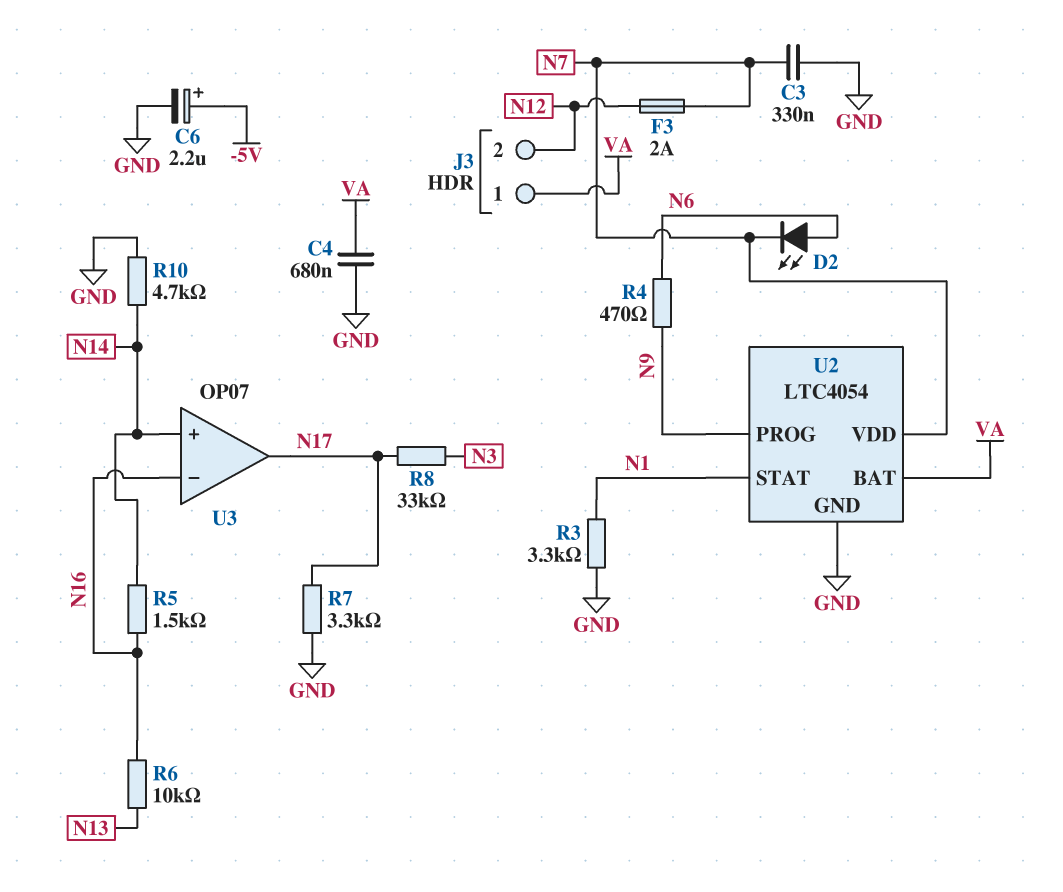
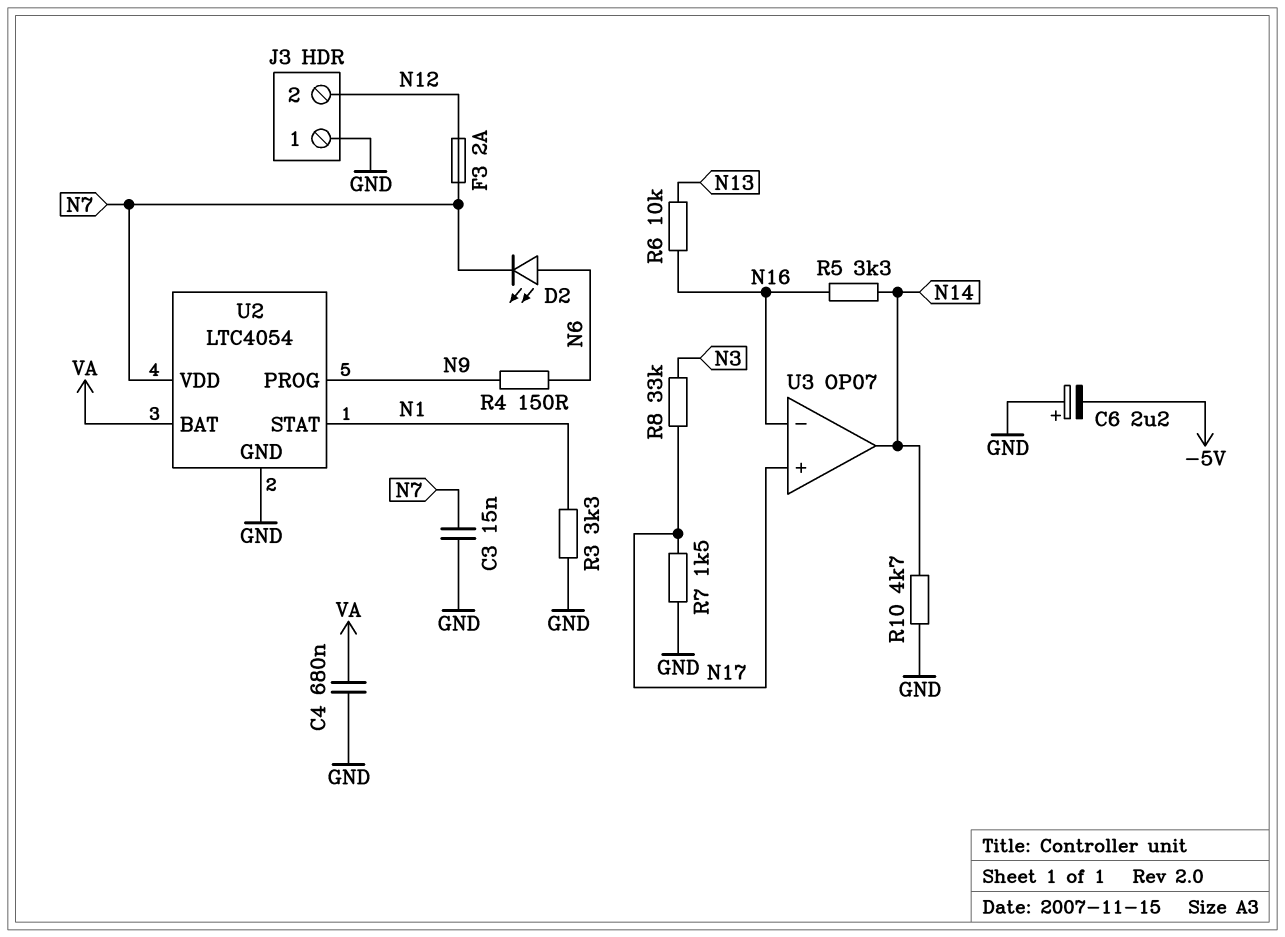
C3: 330nF (GND, N7) -> 15nF (GND, N7)
C6: 2.2uF (plus -5V, minus GND) -> 2.2uF (plus GND, minus -5V)
J3 pin 1: VA -> GND
R4: 470 (N6, N9) -> 150 (N6, N9)
R5: 1.5k (N14, N16) -> 3.3k (N14, N16)
R7: 3.3k (GND, N17) -> 1.5k (GND, N17)
U3 pin in+: N14 -> N17
U3 pin out: N17 -> N14

